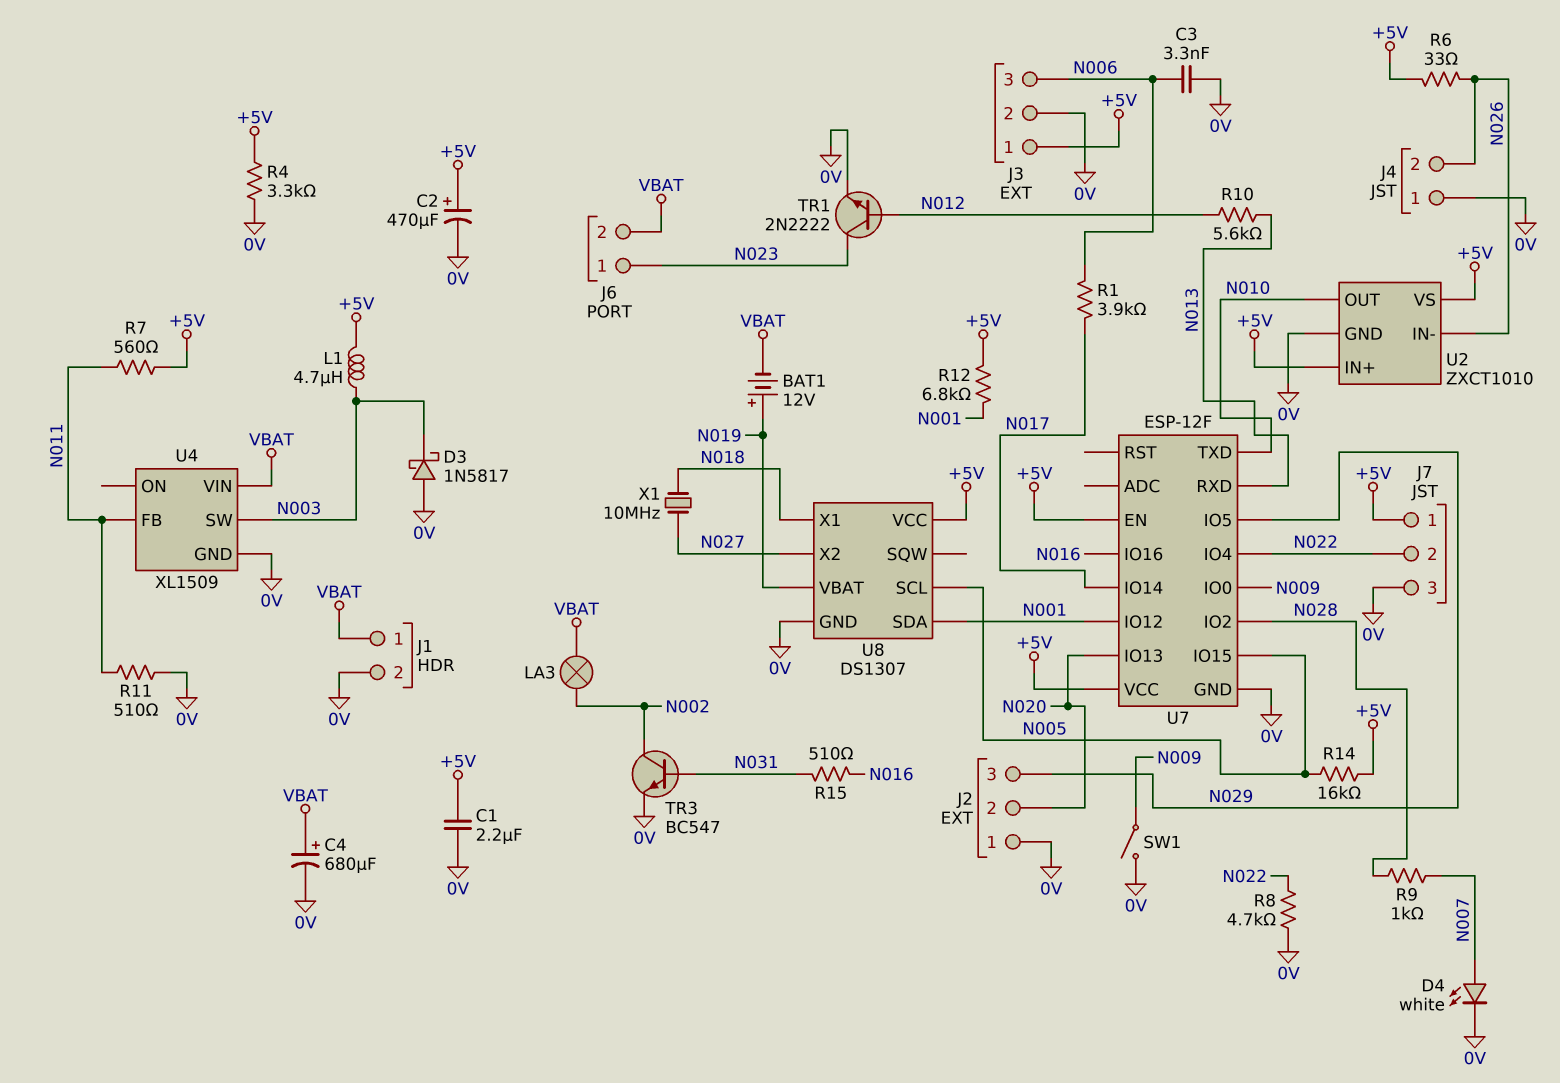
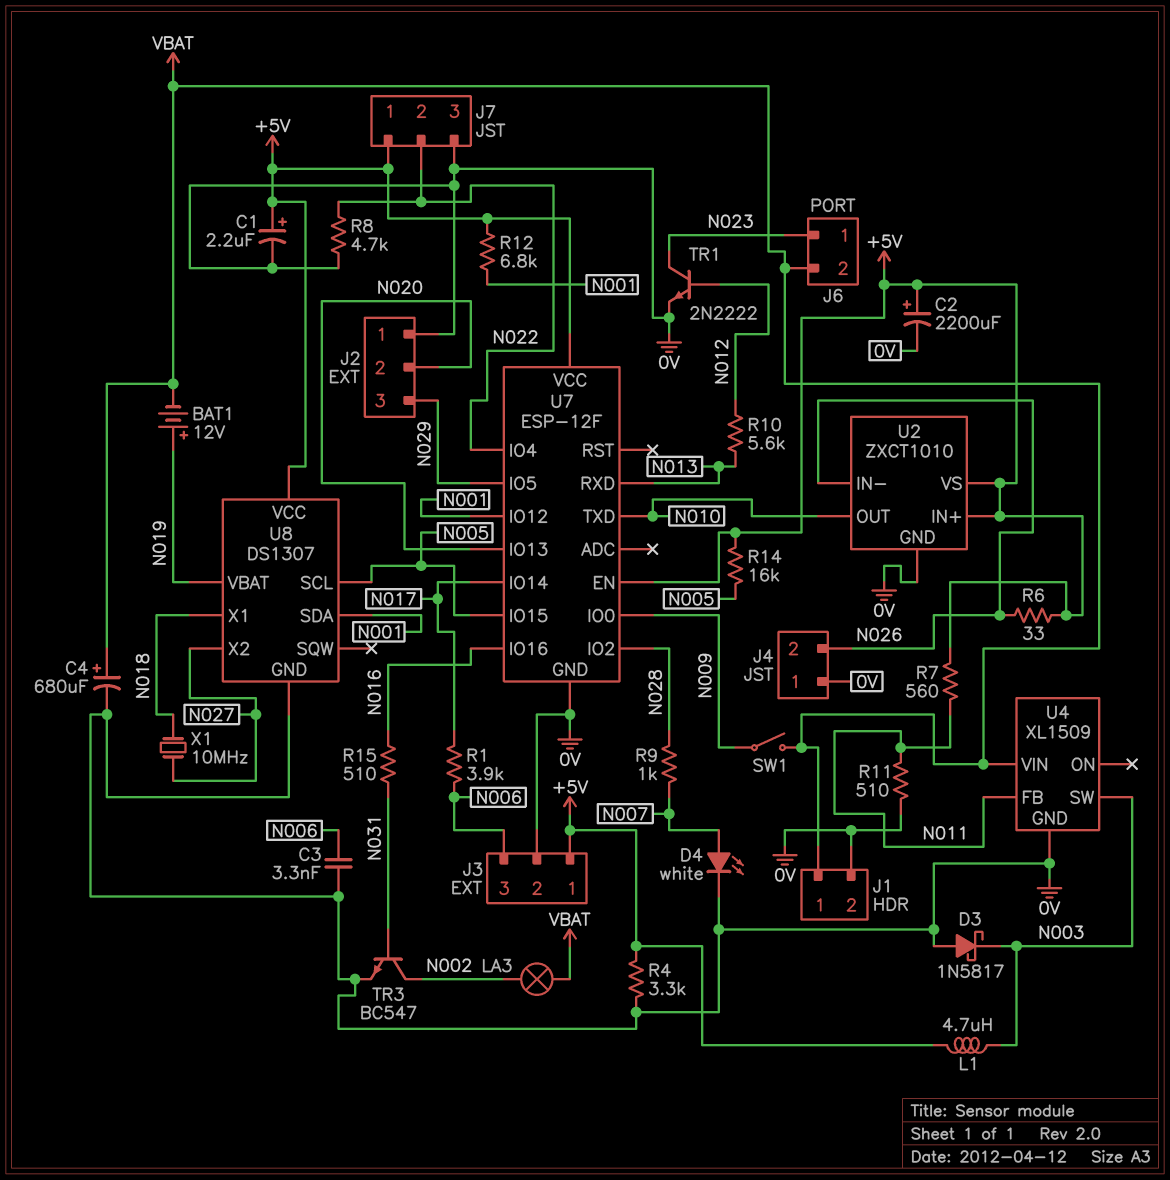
C1: 2.2uF (+5V, 0V) -> 2.2uF (plus +5V, minus 0V)
C2: 470uF (plus +5V, minus 0V) -> 2200uF (plus +5V, minus 0V)
SW1: switch (0V, N009) -> switch (N009, VBAT)

